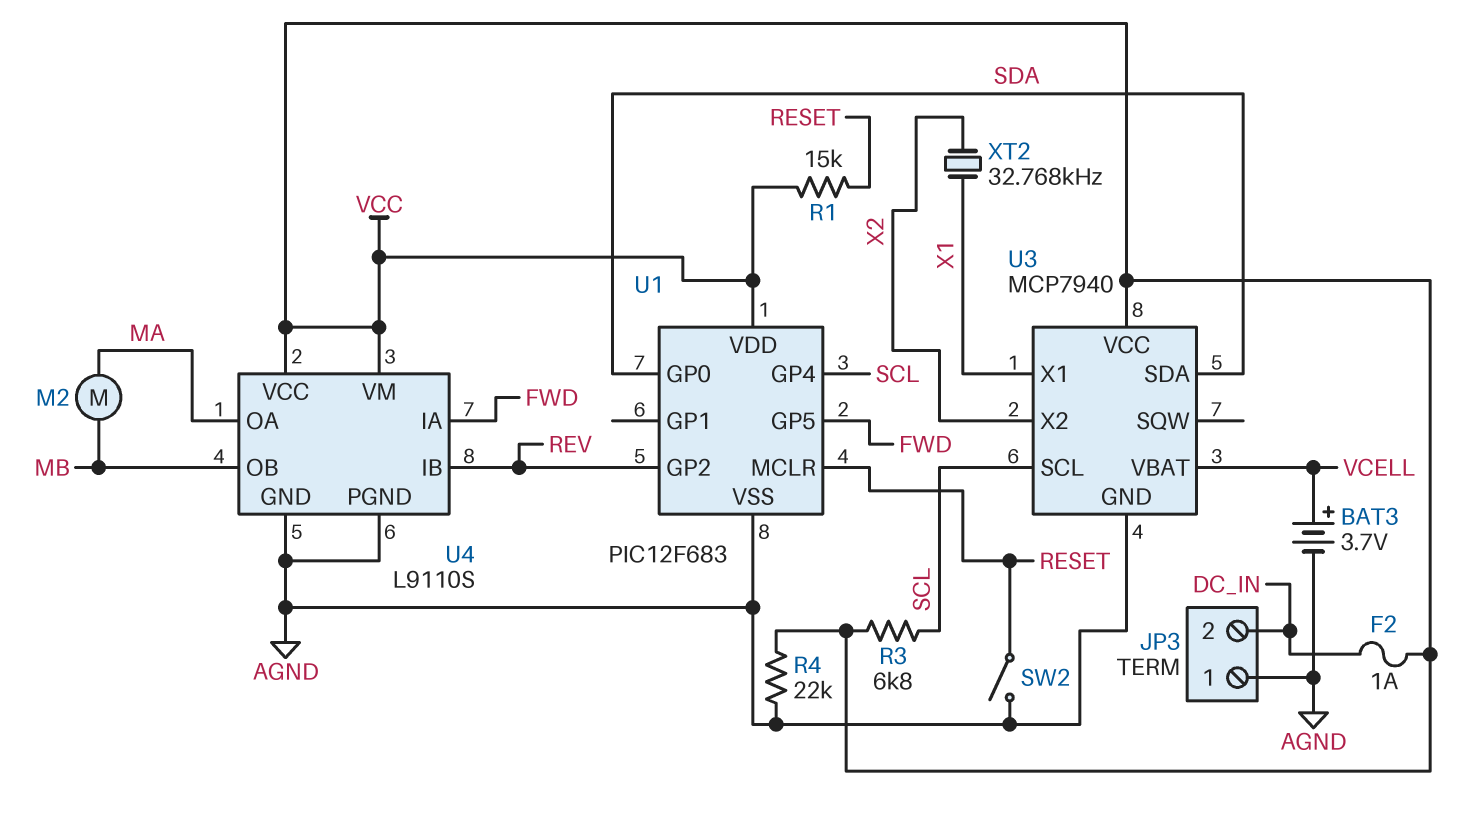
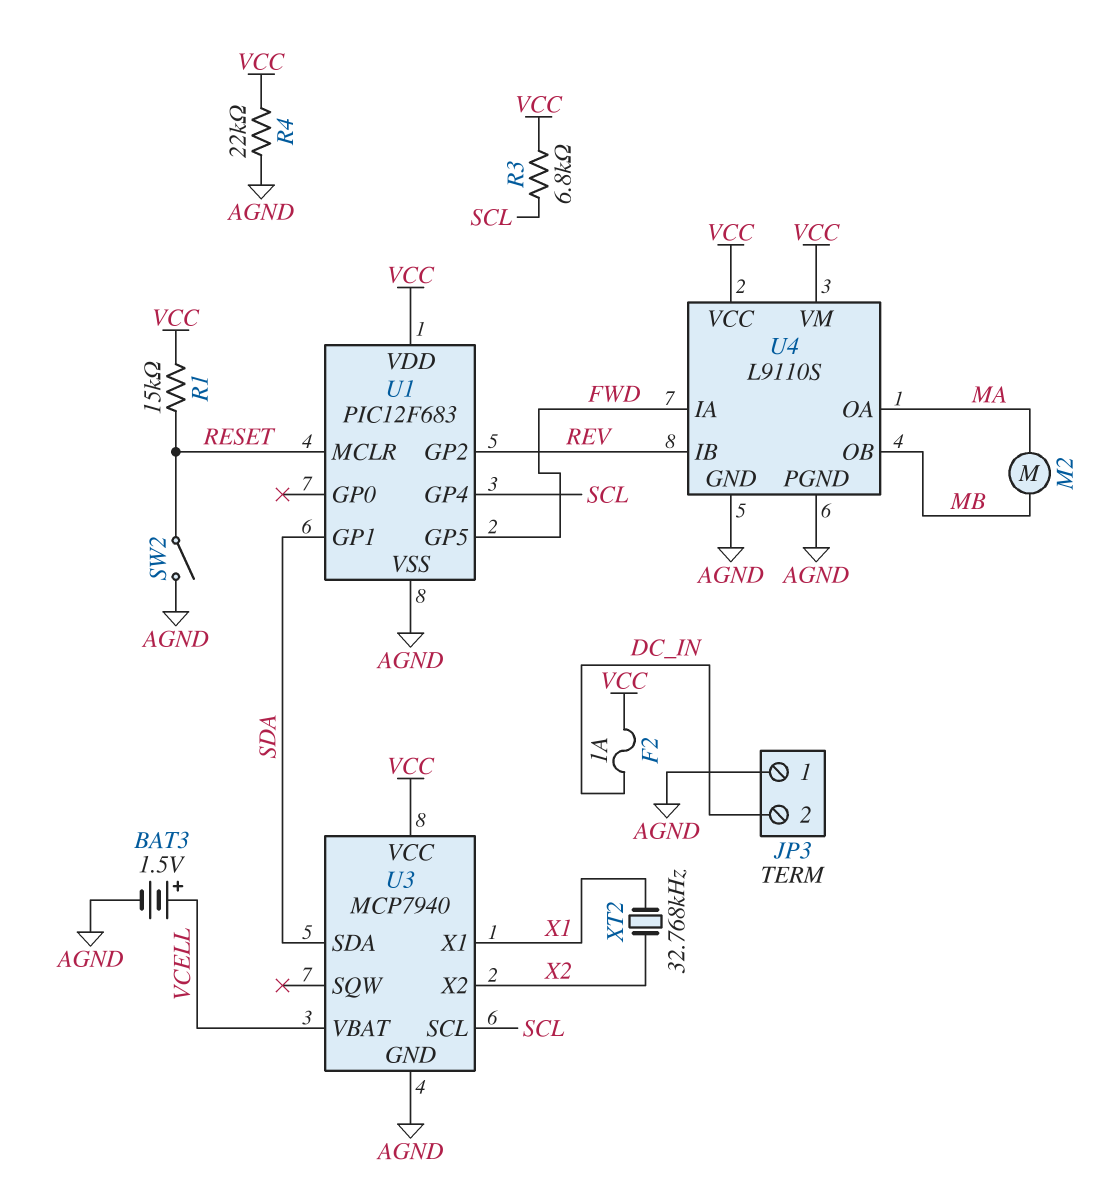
BAT3: 3.7V (plus VCELL, minus AGND) -> 1.5V (plus VCELL, minus AGND)
U1 pin GP0: SDA -> none
U1 pin GP1: none -> SDA

